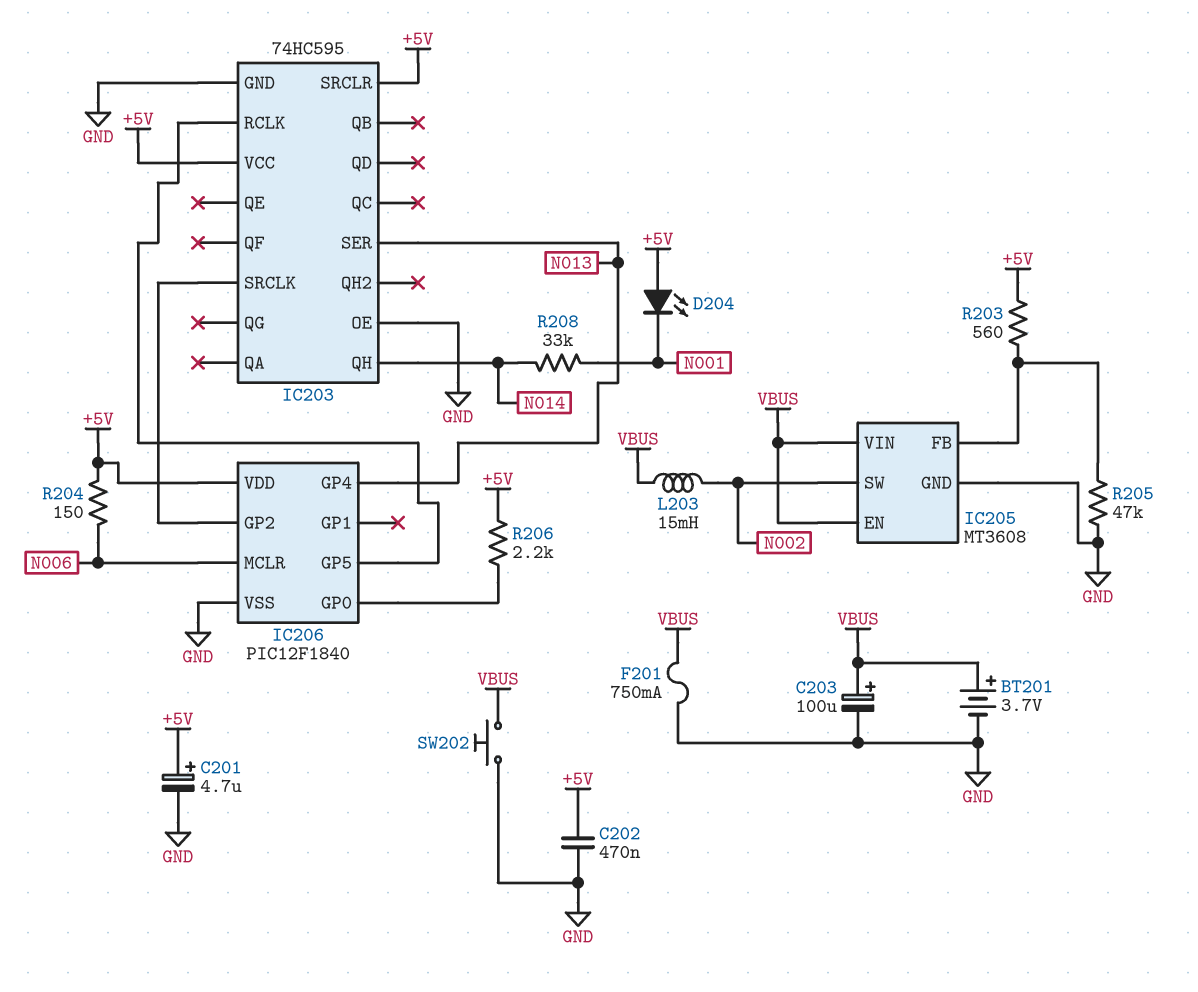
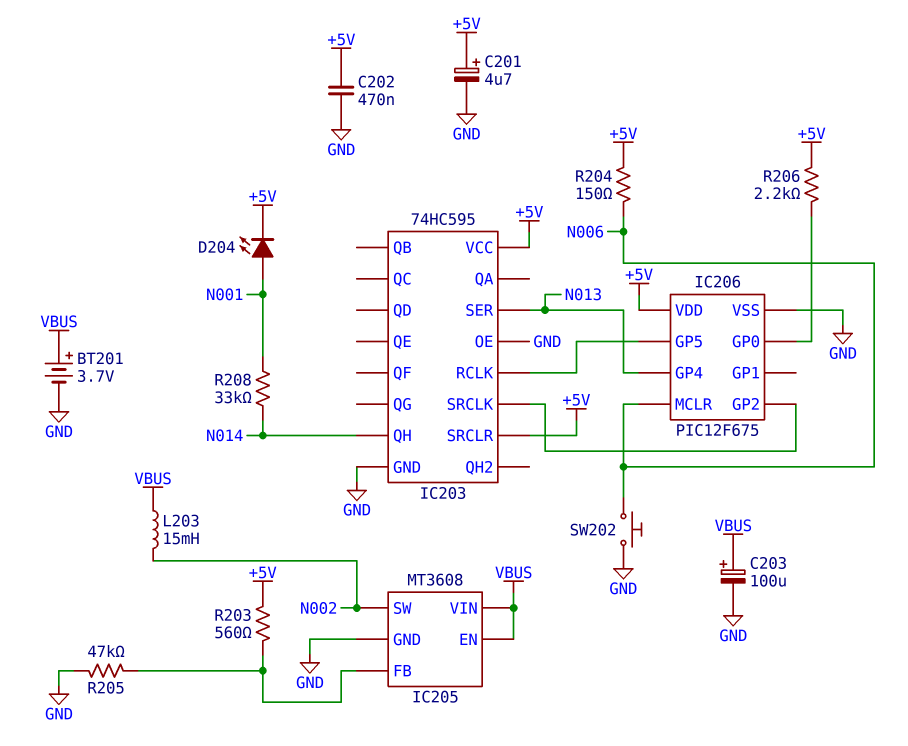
D204: LED (A +5V, K N001) -> LED (A N001, K +5V)
F201: 750mA (GND, VBUS) -> none
IC206: PIC12F1840 -> PIC12F675
SW202: button (GND, VBUS) -> button (GND, N006)

